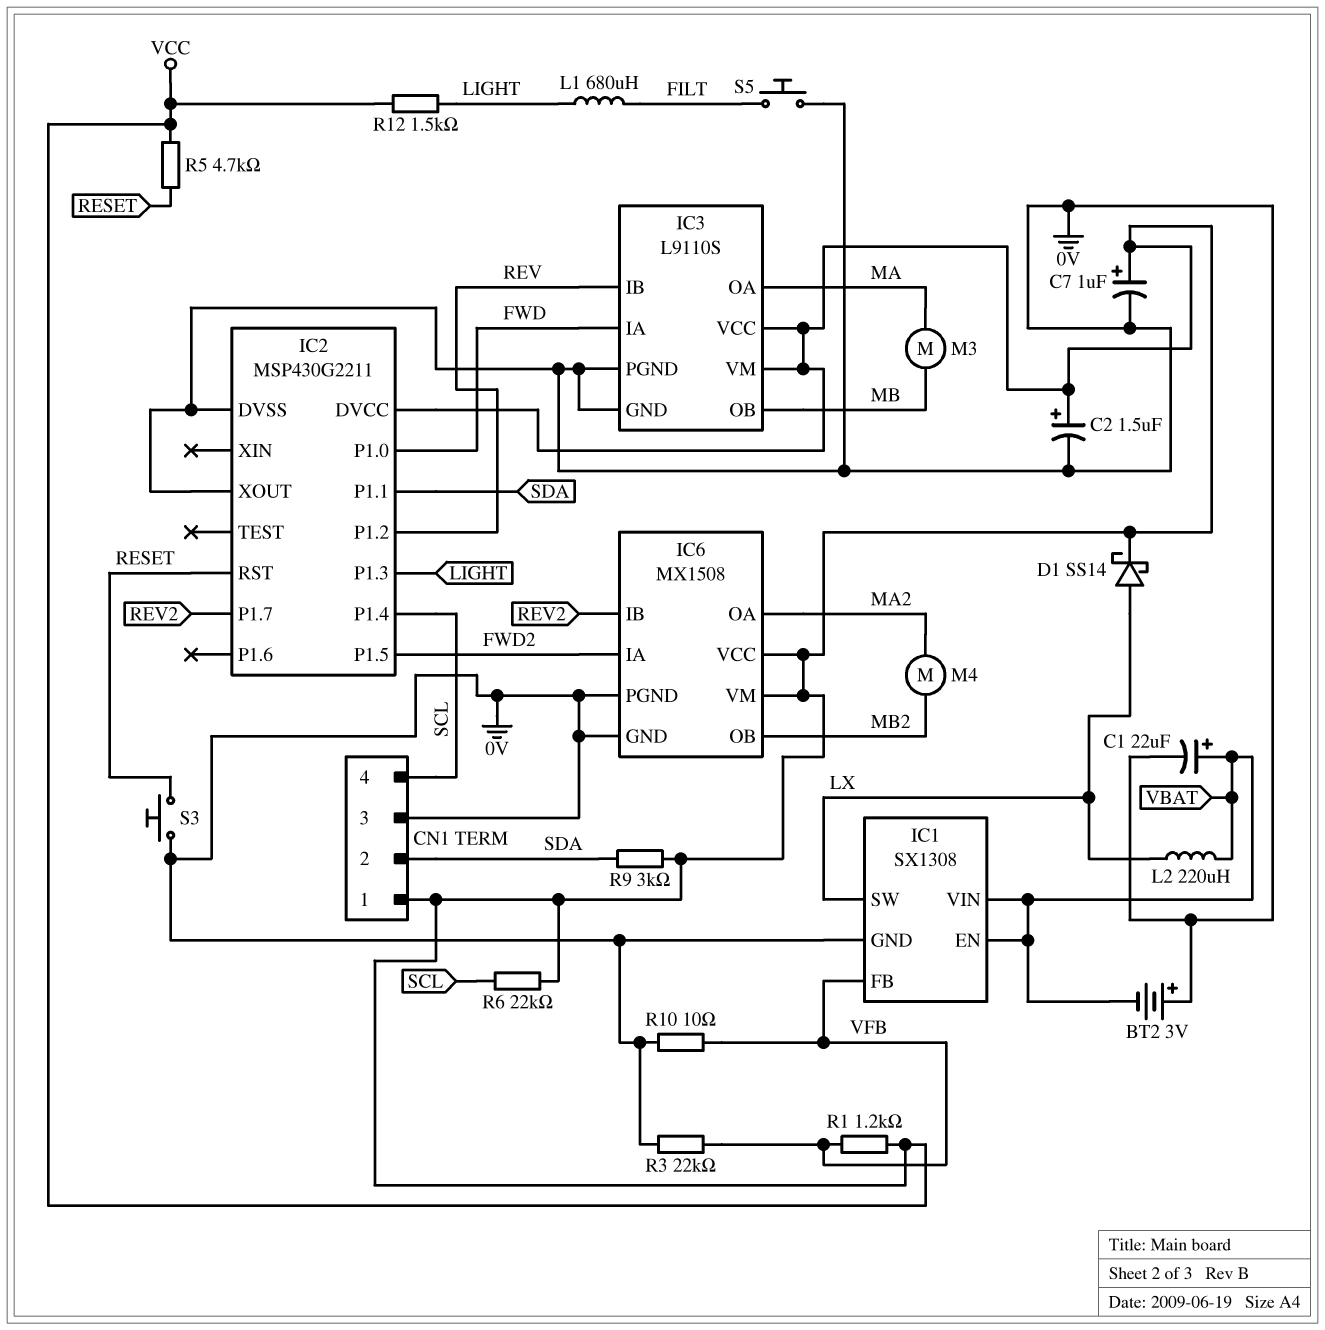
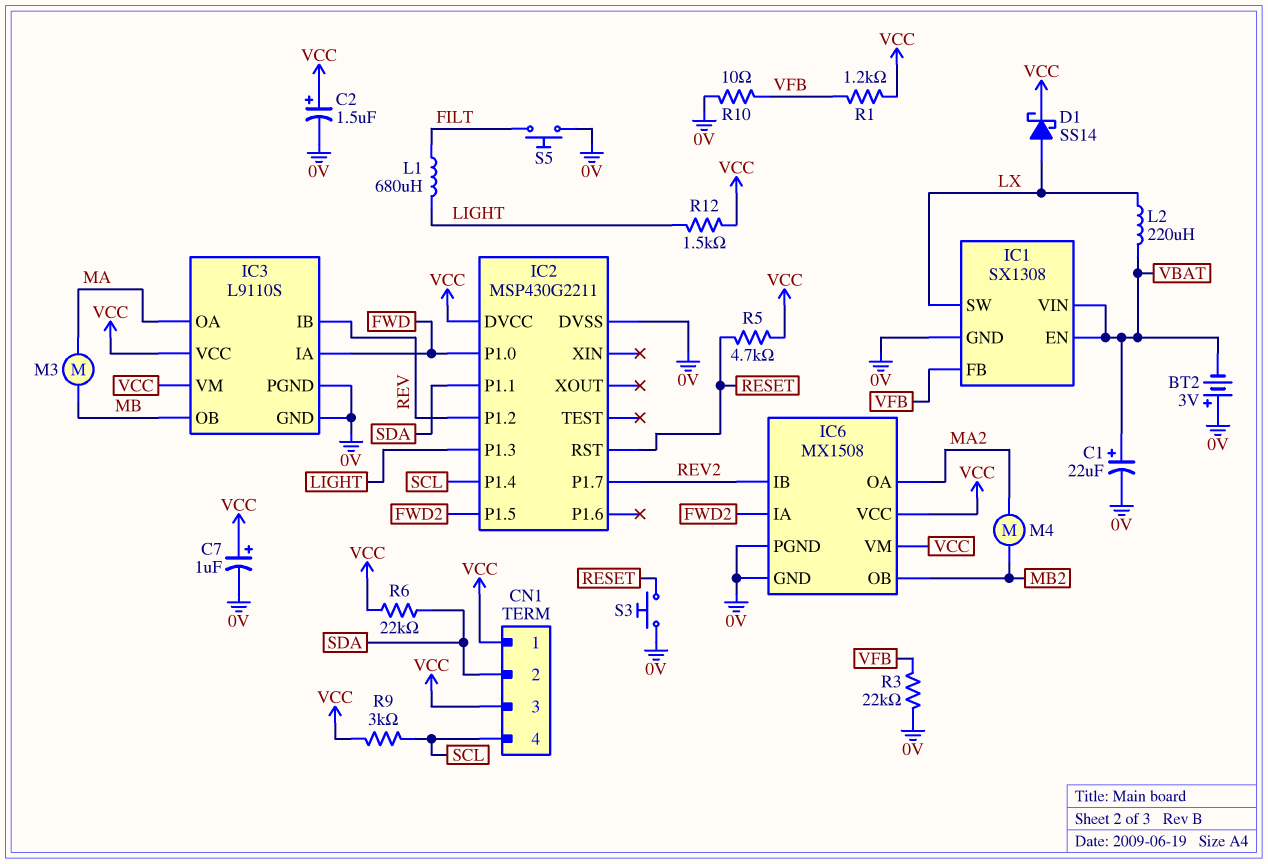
CN1 pin 3: 0V -> VCC
IC2 pin XOUT: 0V -> none
R6: 22k (SCL, VCC) -> 22k (SDA, VCC)
R9: 3k (SDA, VCC) -> 3k (SCL, VCC)

